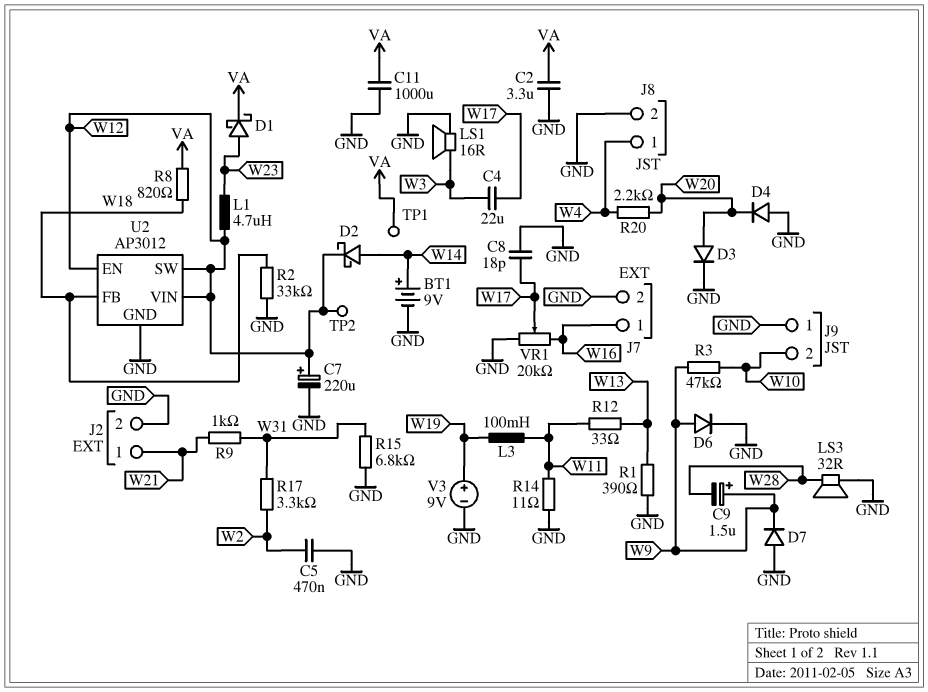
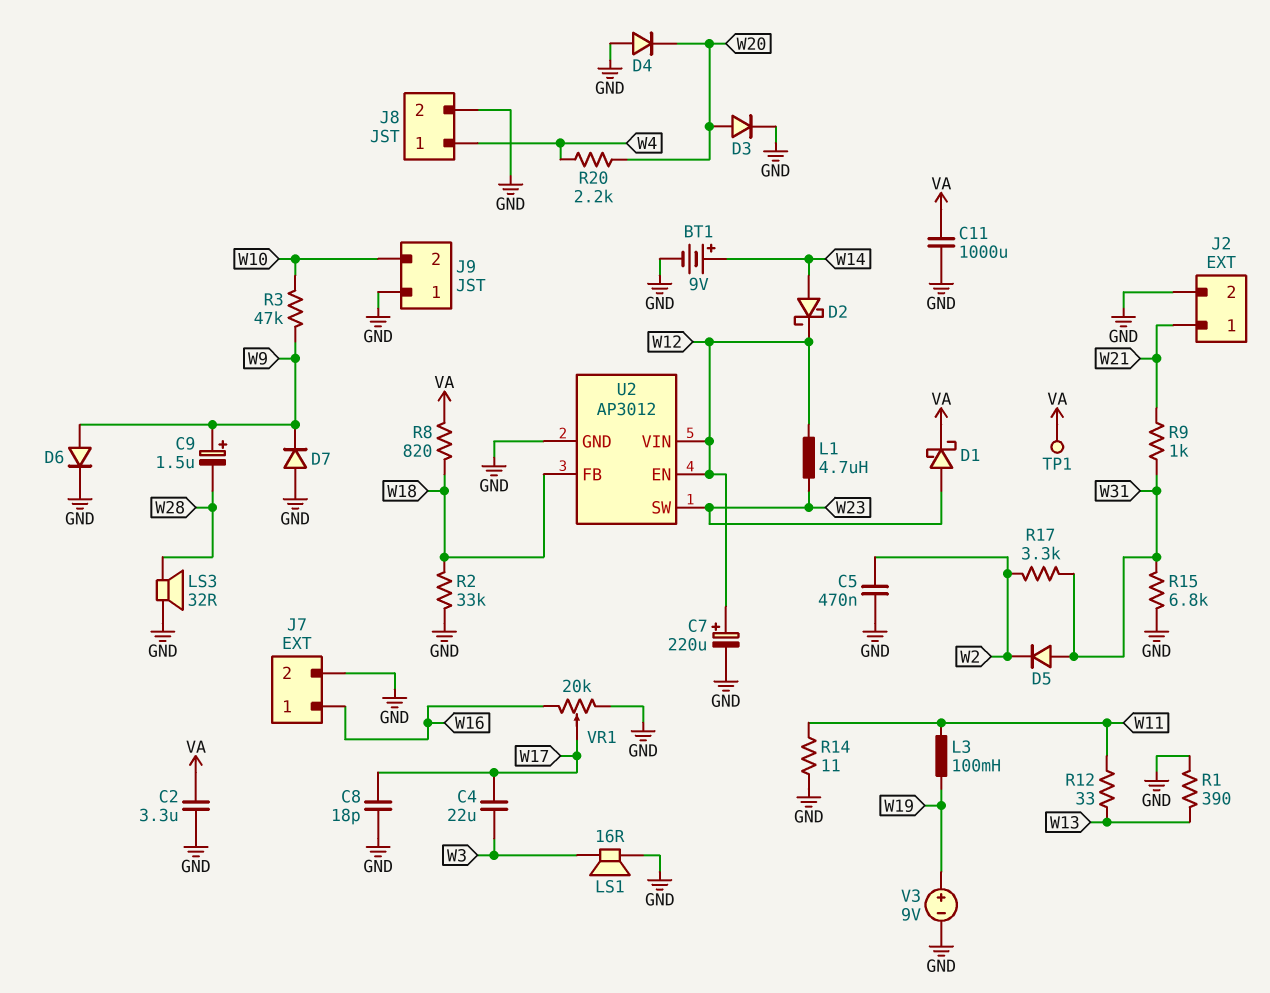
D5: none -> diode (A W31, K W2)
TP2: test point (W12) -> none
U2 pin SW: W12 -> W23

